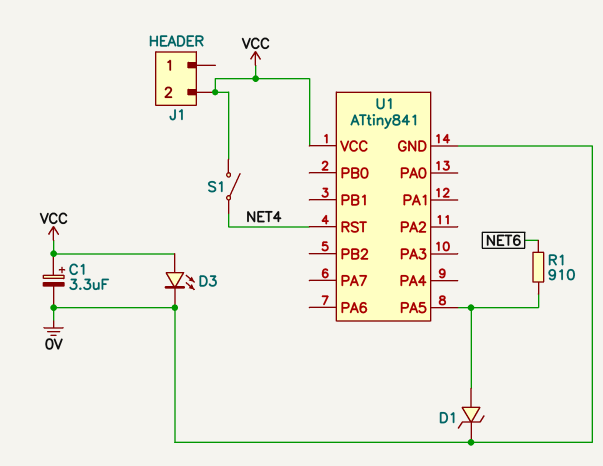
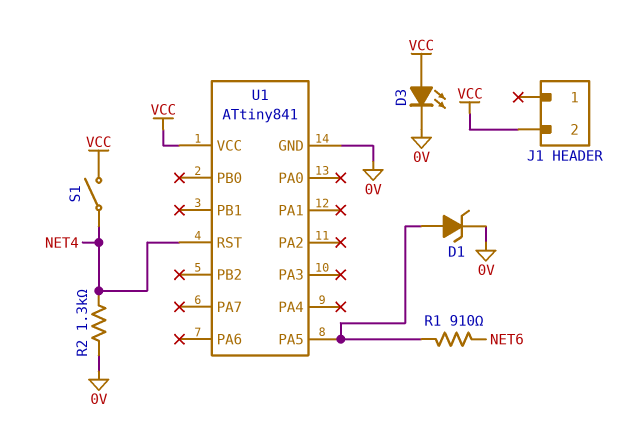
C1: 3.3uF (plus VCC, minus 0V) -> none
R2: none -> 1.3k (0V, NET4)

